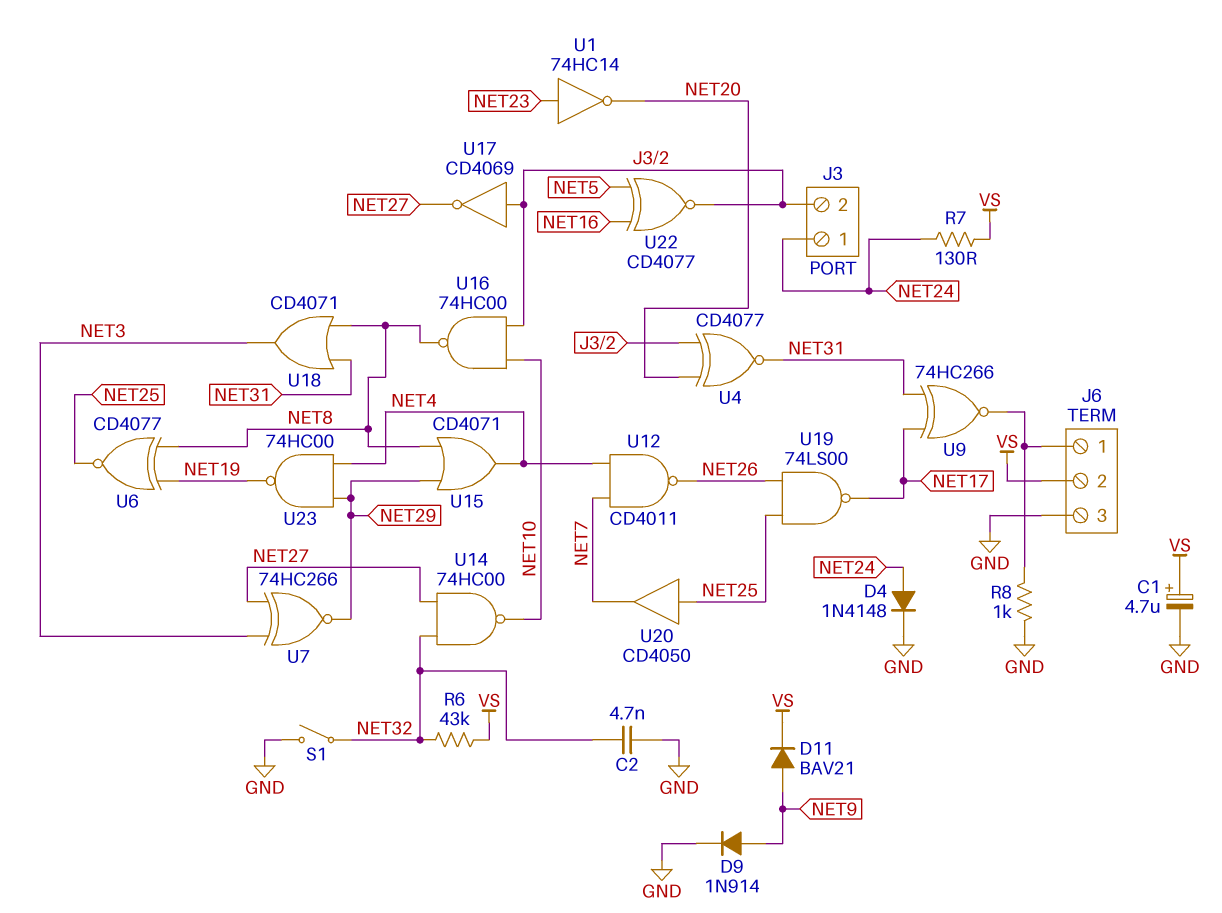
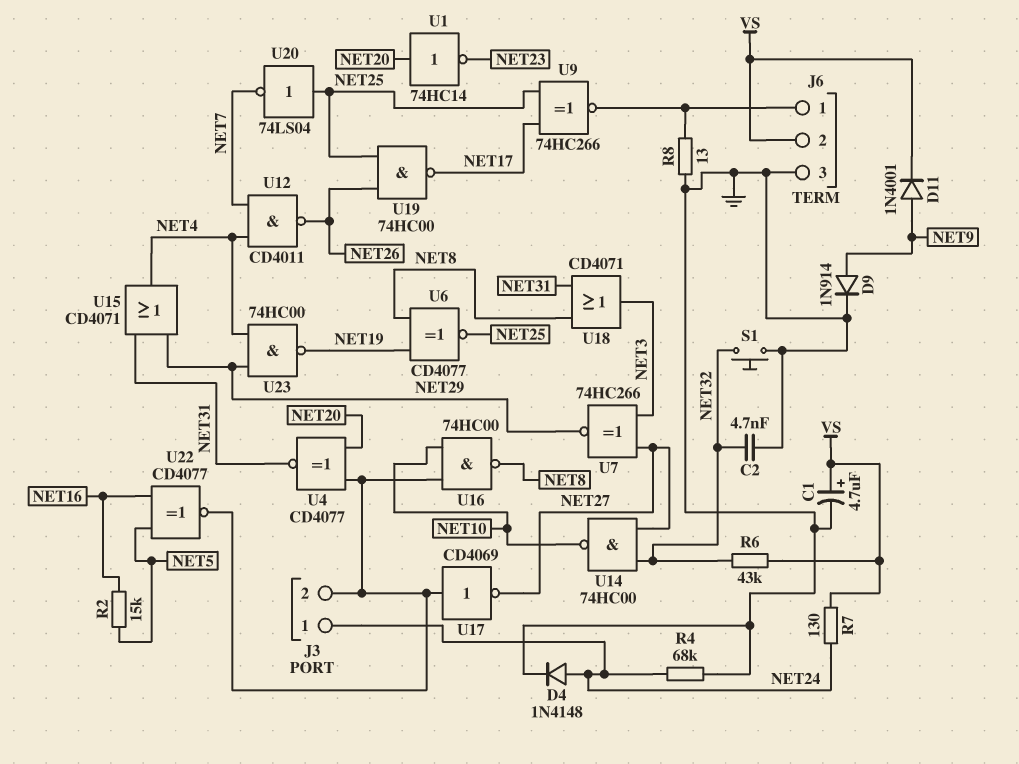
D11: diode BAV21 (A NET9, K VS) -> diode 1N4001 (A NET9, K VS)
R2: none -> 15k (NET5, NET16)
R4: none -> 68k (GND, NET24)
R8: 1k (GND, J6/1) -> 13 (GND, J6/1)
S1: switch (GND, NET32) -> button (GND, NET32)
U1: NOT 74HC14 (in NET23, out NET20) -> NOT 74HC14 (in NET20, out NET23)
U9: XNOR 74HC266 (in NET17, in NET31, out J6/1) -> XNOR 74HC266 (in NET17, in NET25, out J6/1)
U15: OR CD4071 (in NET8, in NET29, out NET4) -> OR CD4071 (in NET29, in NET31, out NET4)
U19: NAND 74LS00 (in NET25, in NET26, out NET17) -> NAND 74HC00 (in NET25, in NET26, out NET17)
U20: buffer CD4050 (in NET25, out NET7) -> NOT 74LS04 (in NET25, out NET7)

